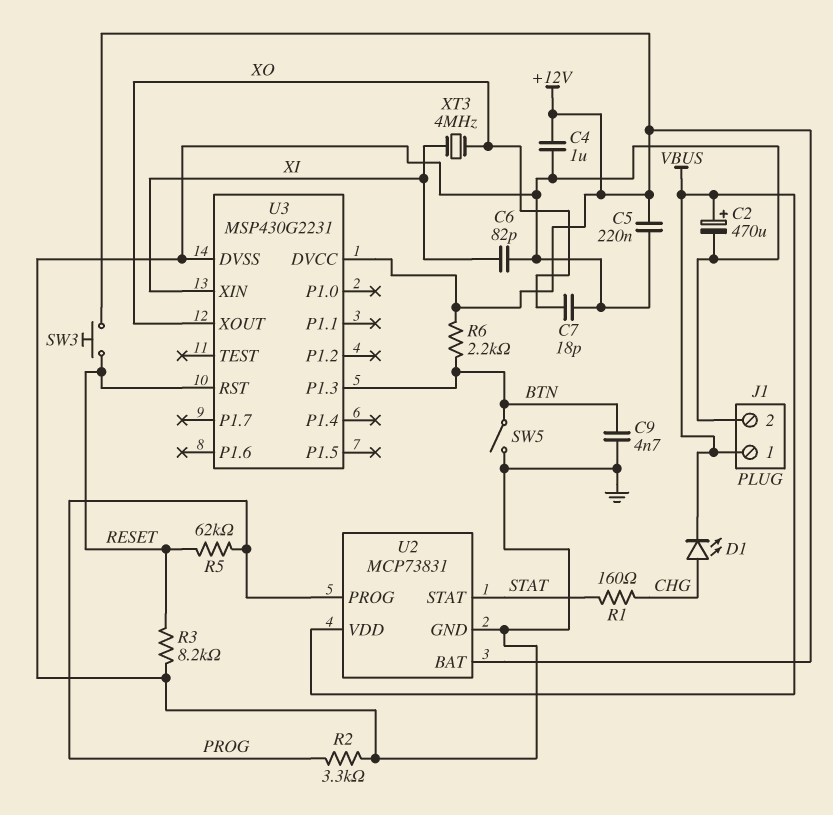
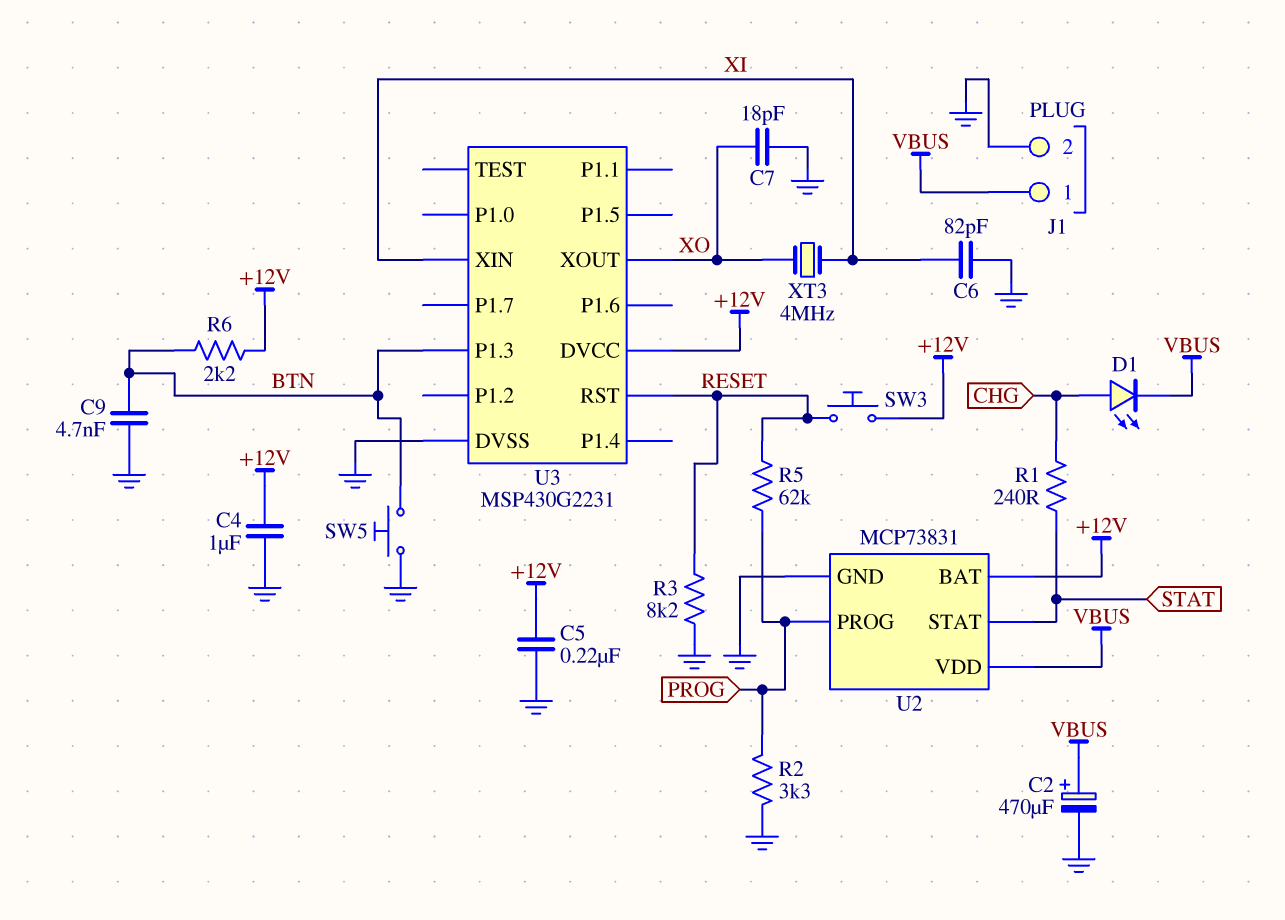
R1: 160 (CHG, STAT) -> 240 (CHG, STAT)
SW5: switch (BTN, GND) -> button (BTN, GND)

